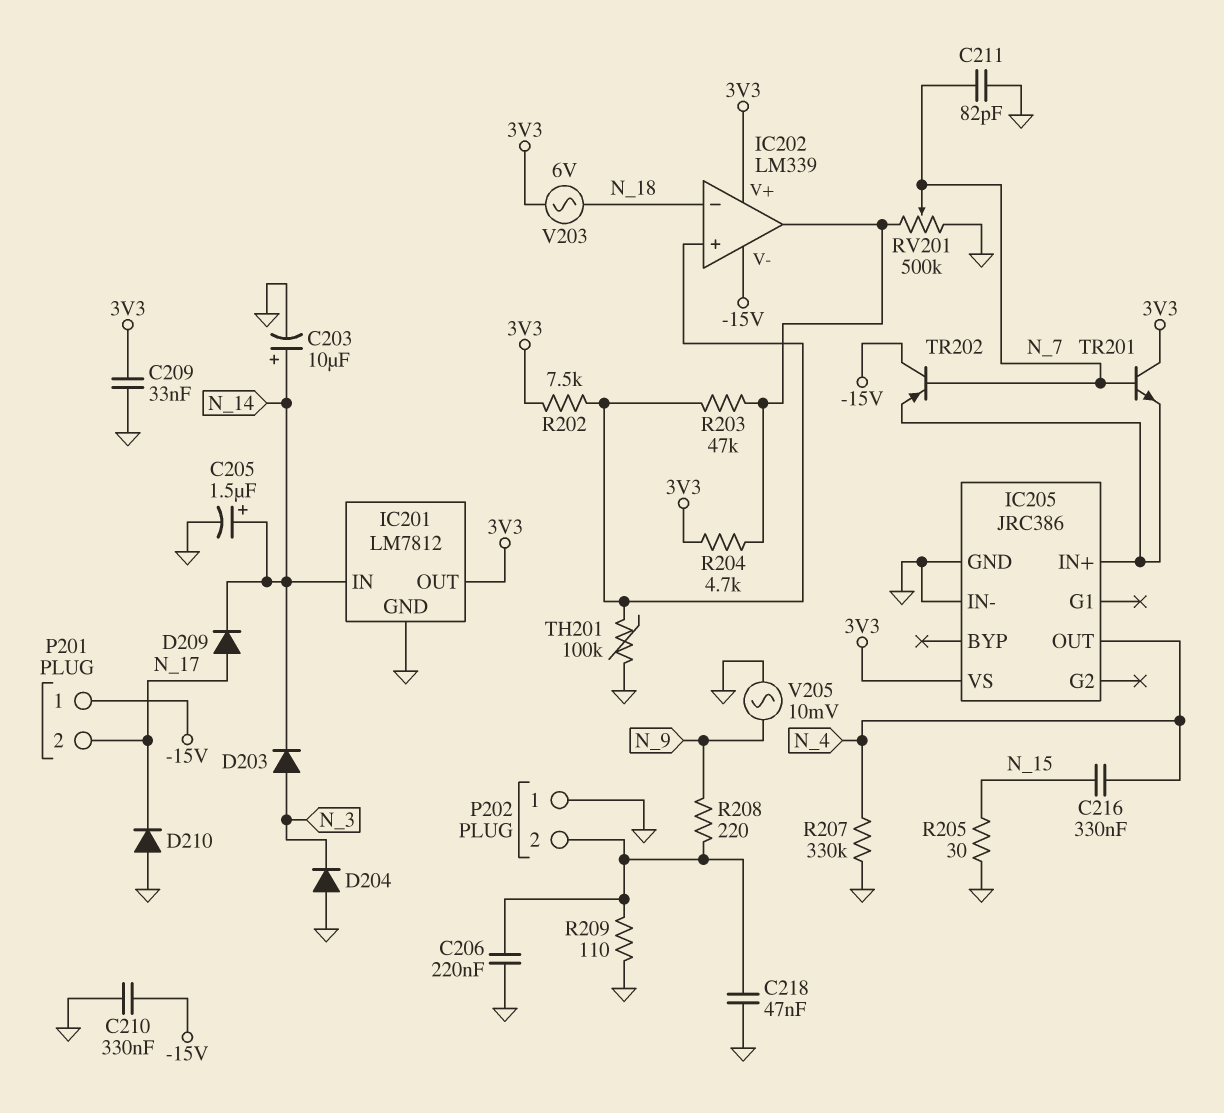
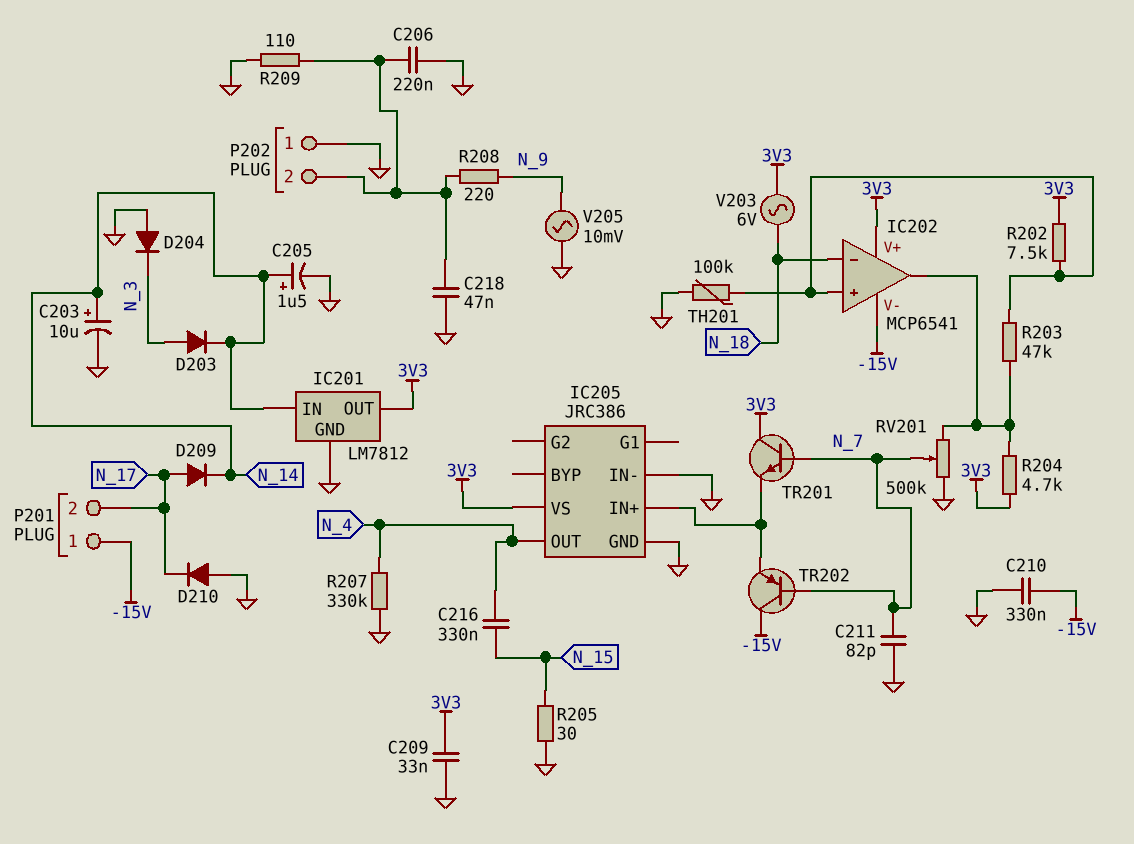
IC202: LM339 -> MCP6541

